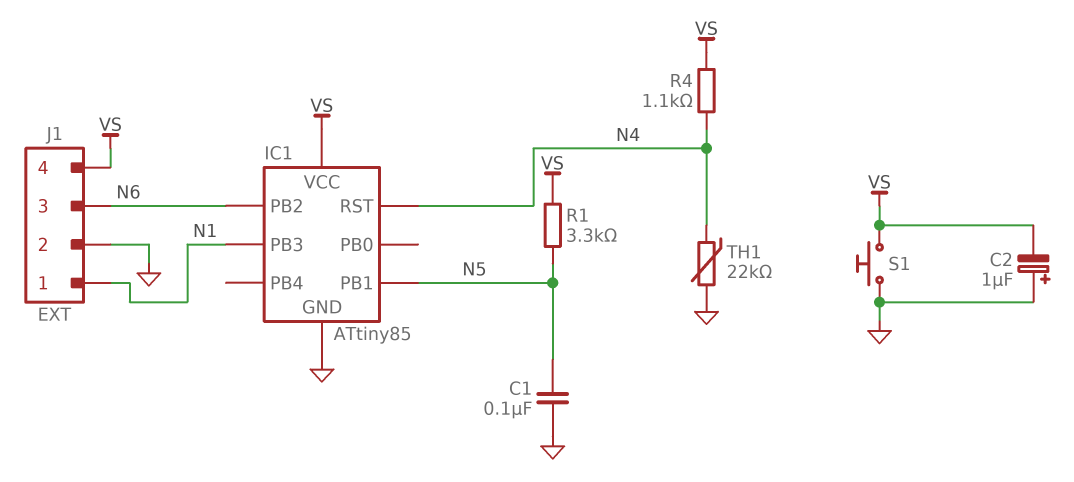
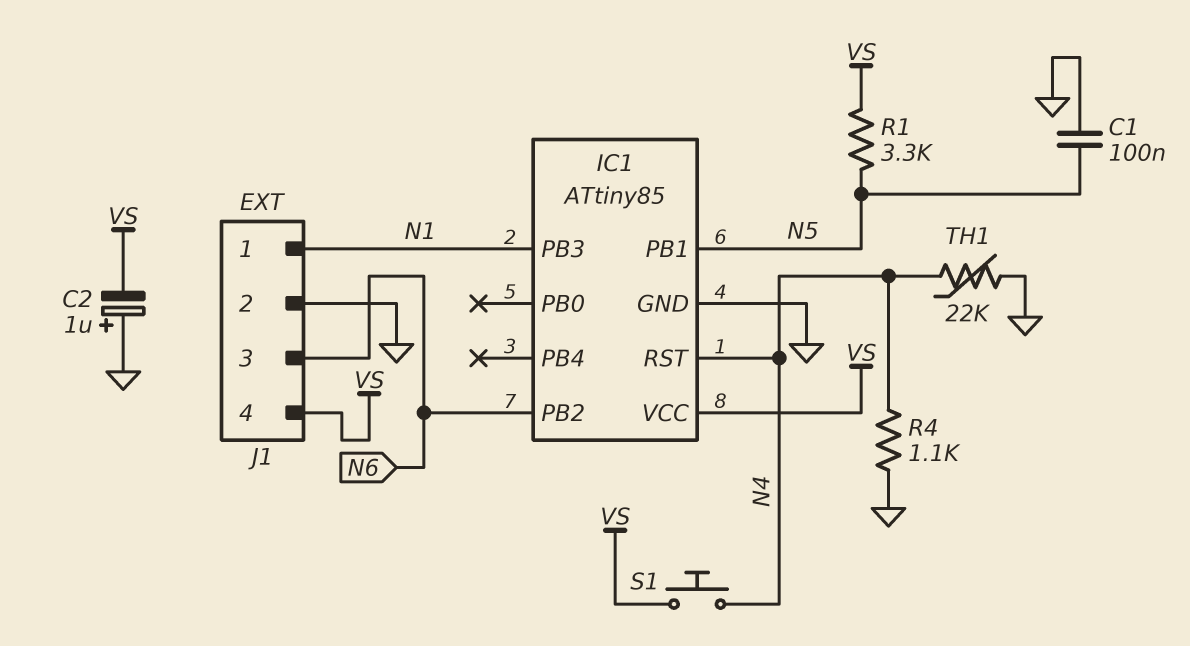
R4: 1.1k (N4, VS) -> 1.1k (GND, N4)
S1: button (GND, VS) -> button (N4, VS)

